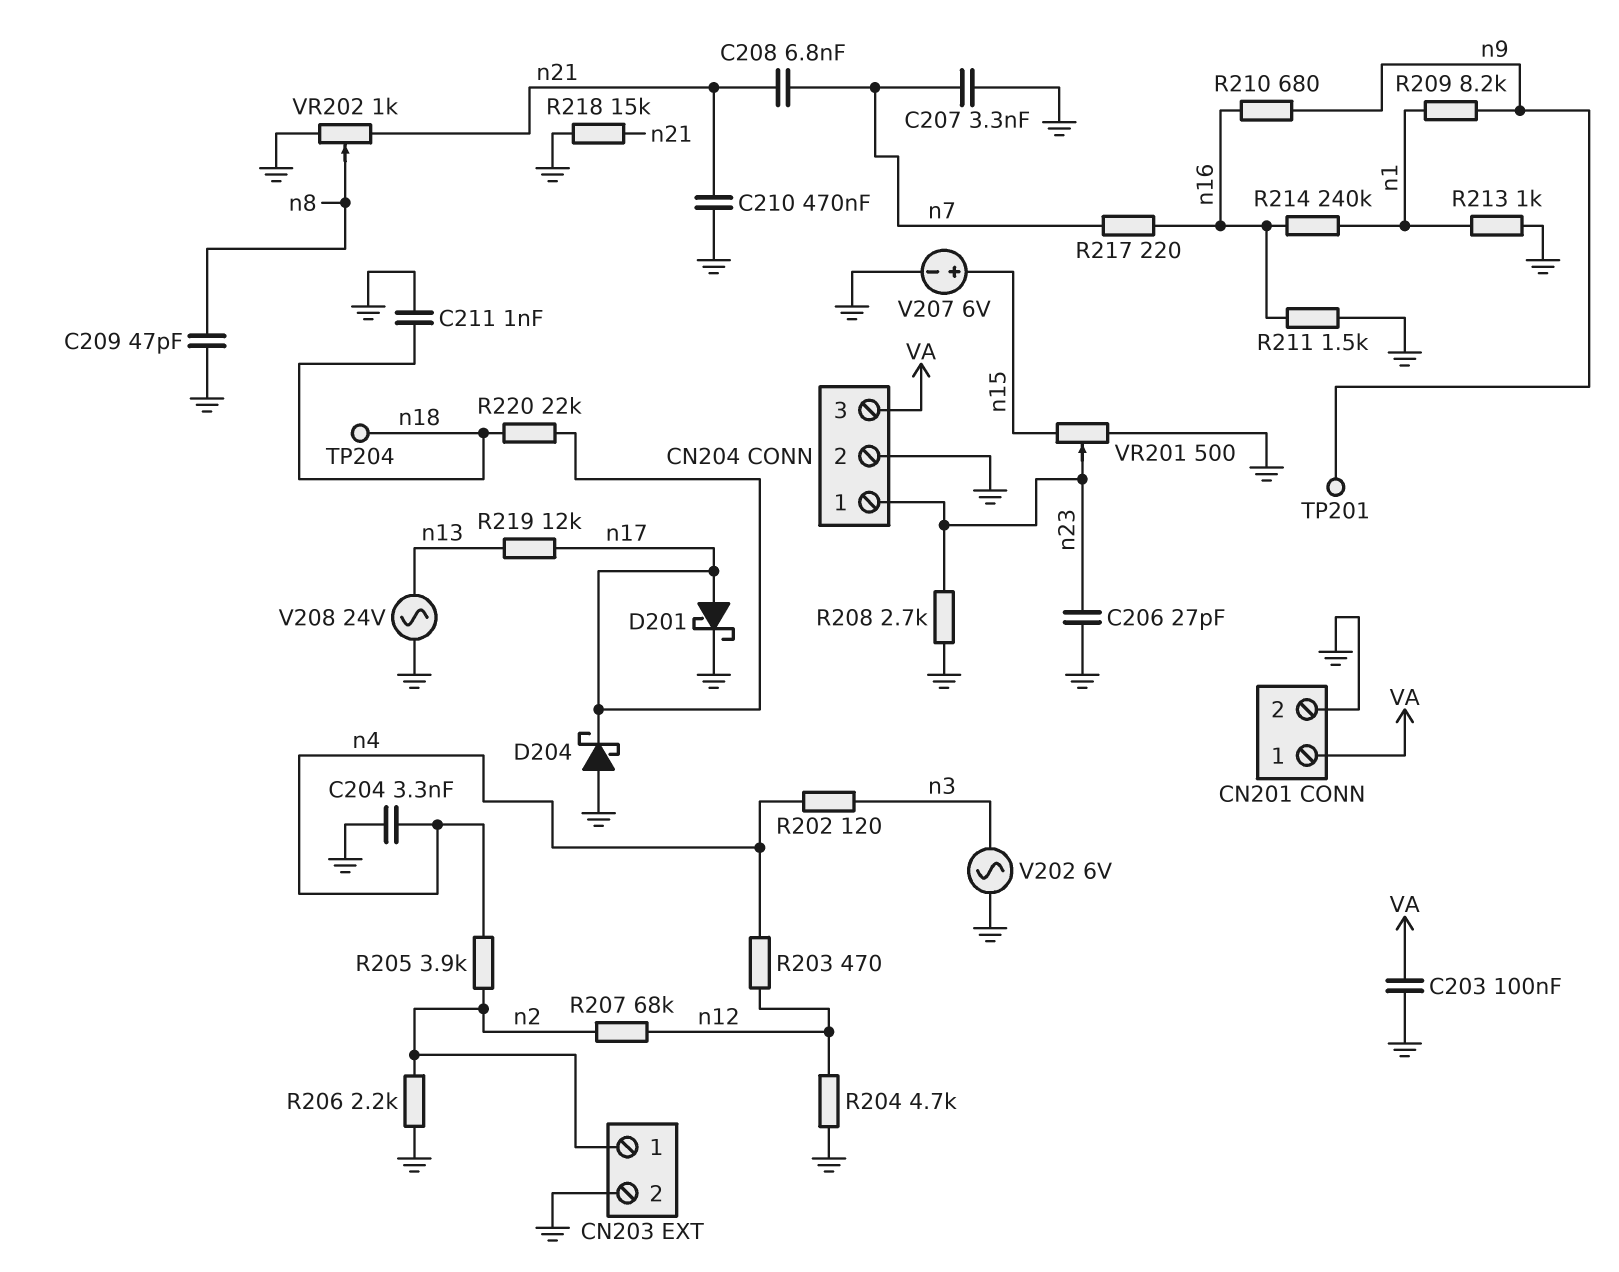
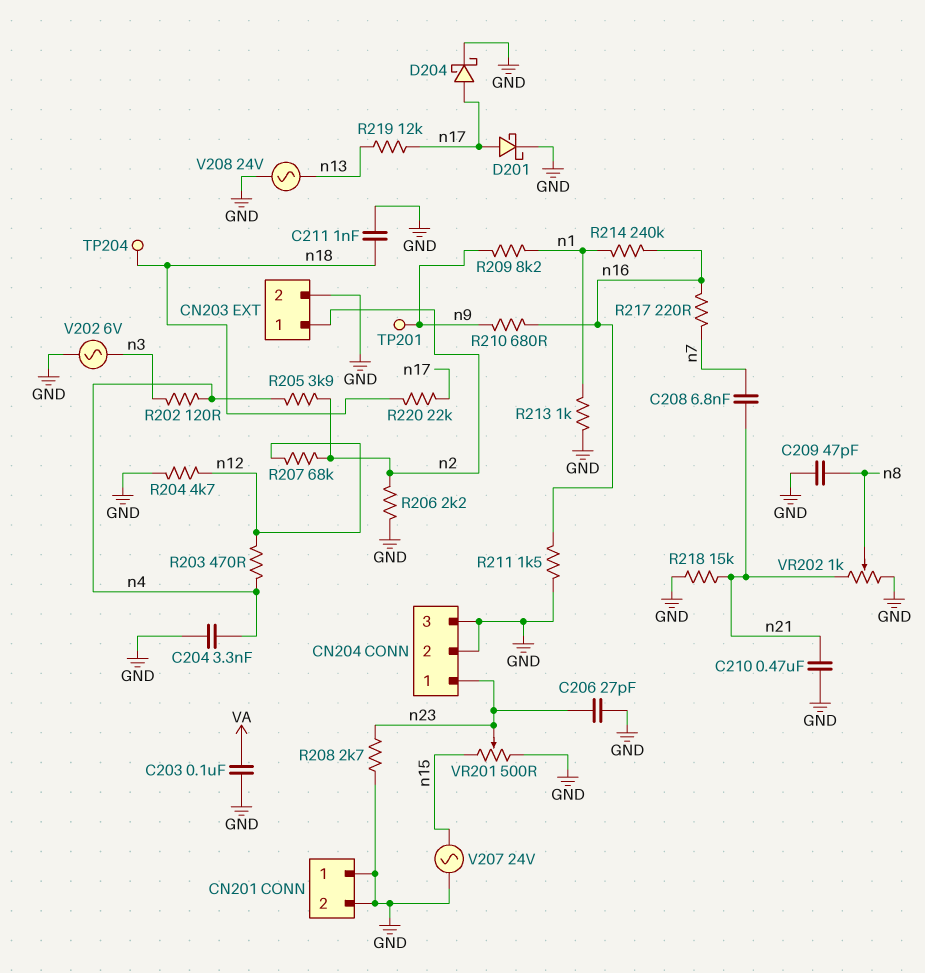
C207: 3.3nF (GND, n7) -> none
CN201 pin 1: VA -> GND
CN204 pin 3: VA -> GND
D204: schottky (A GND, K n17) -> schottky (A n17, K GND)
V207: 6V (plus n15, minus GND) -> AC 24V (GND, n15)

